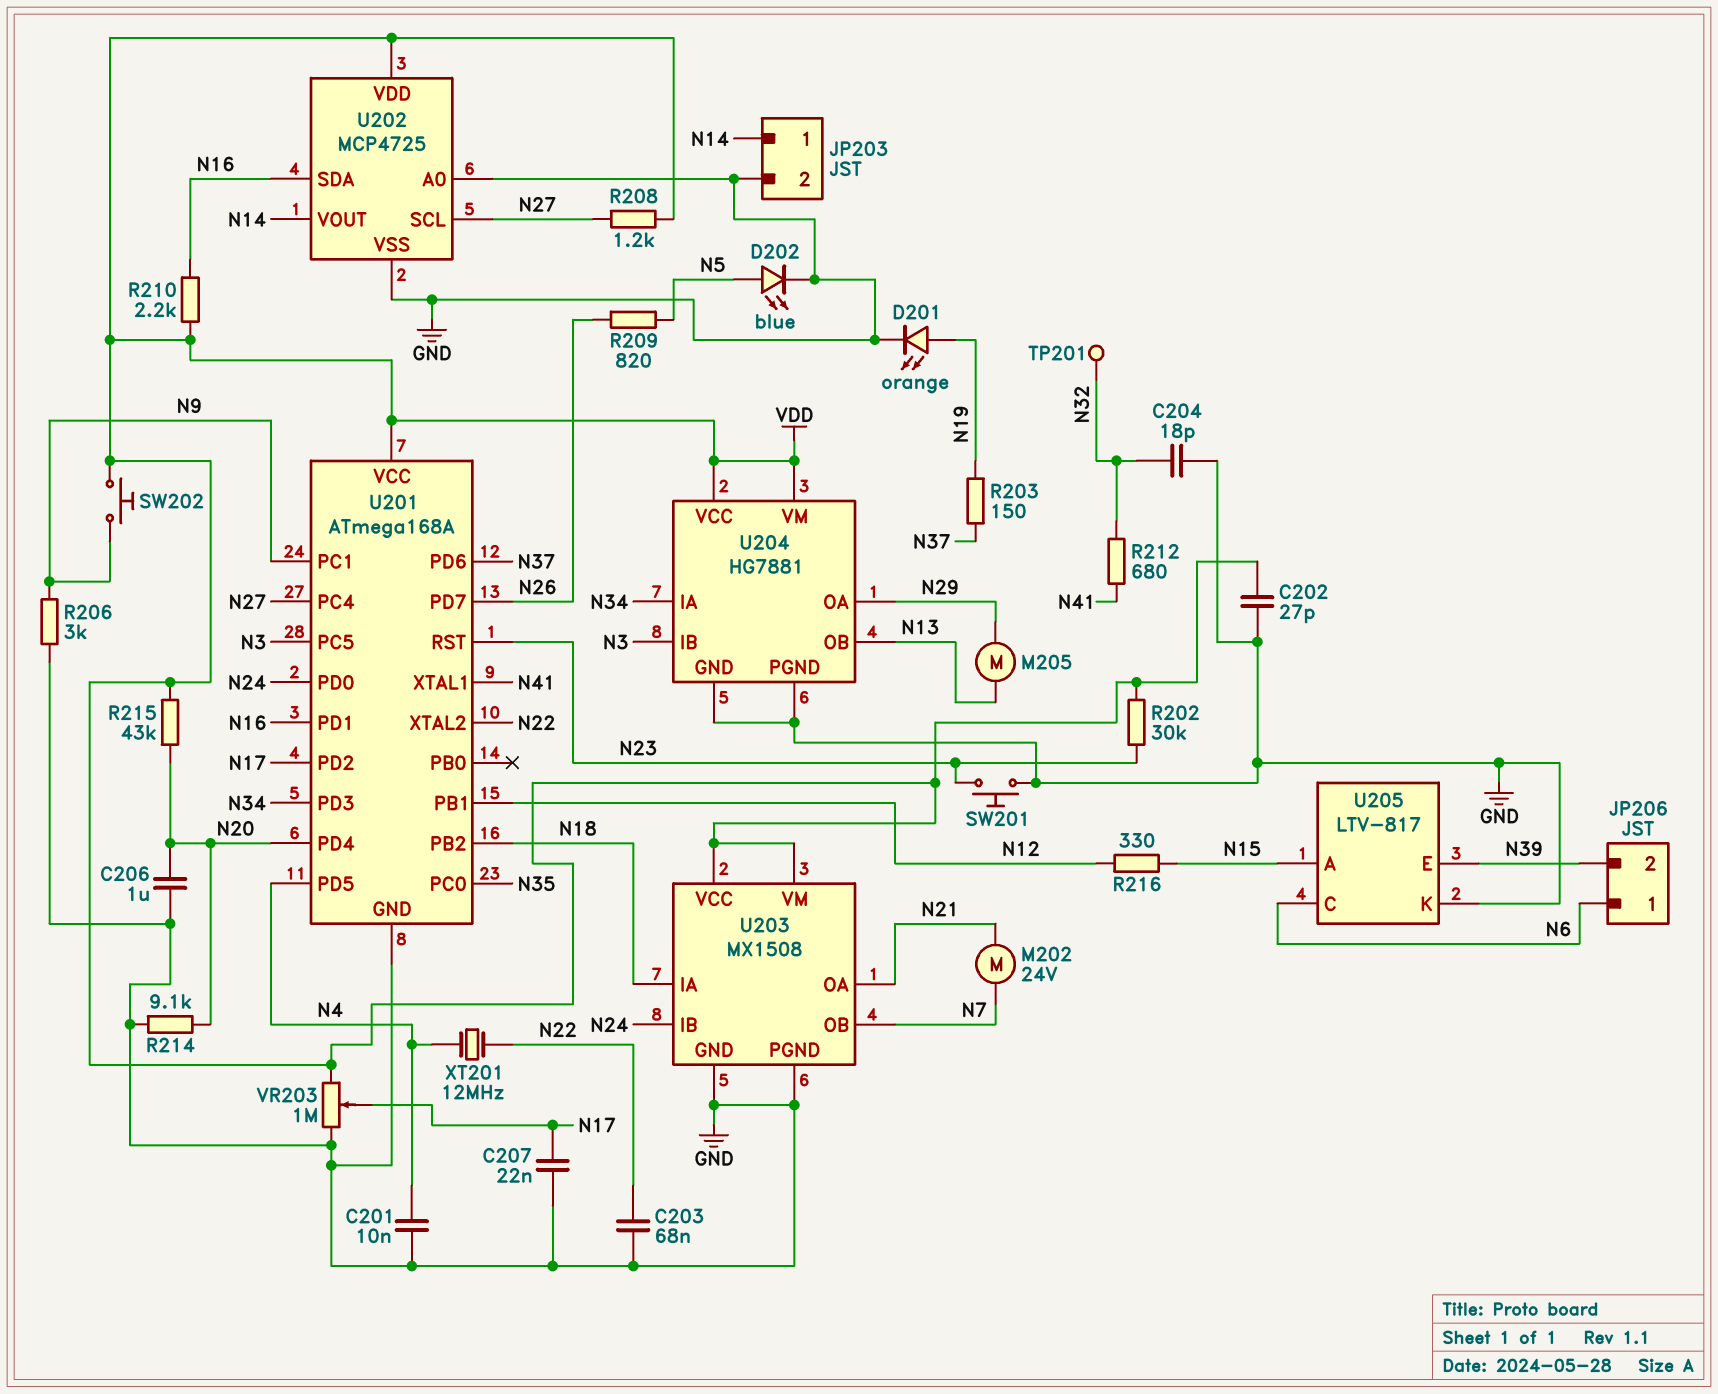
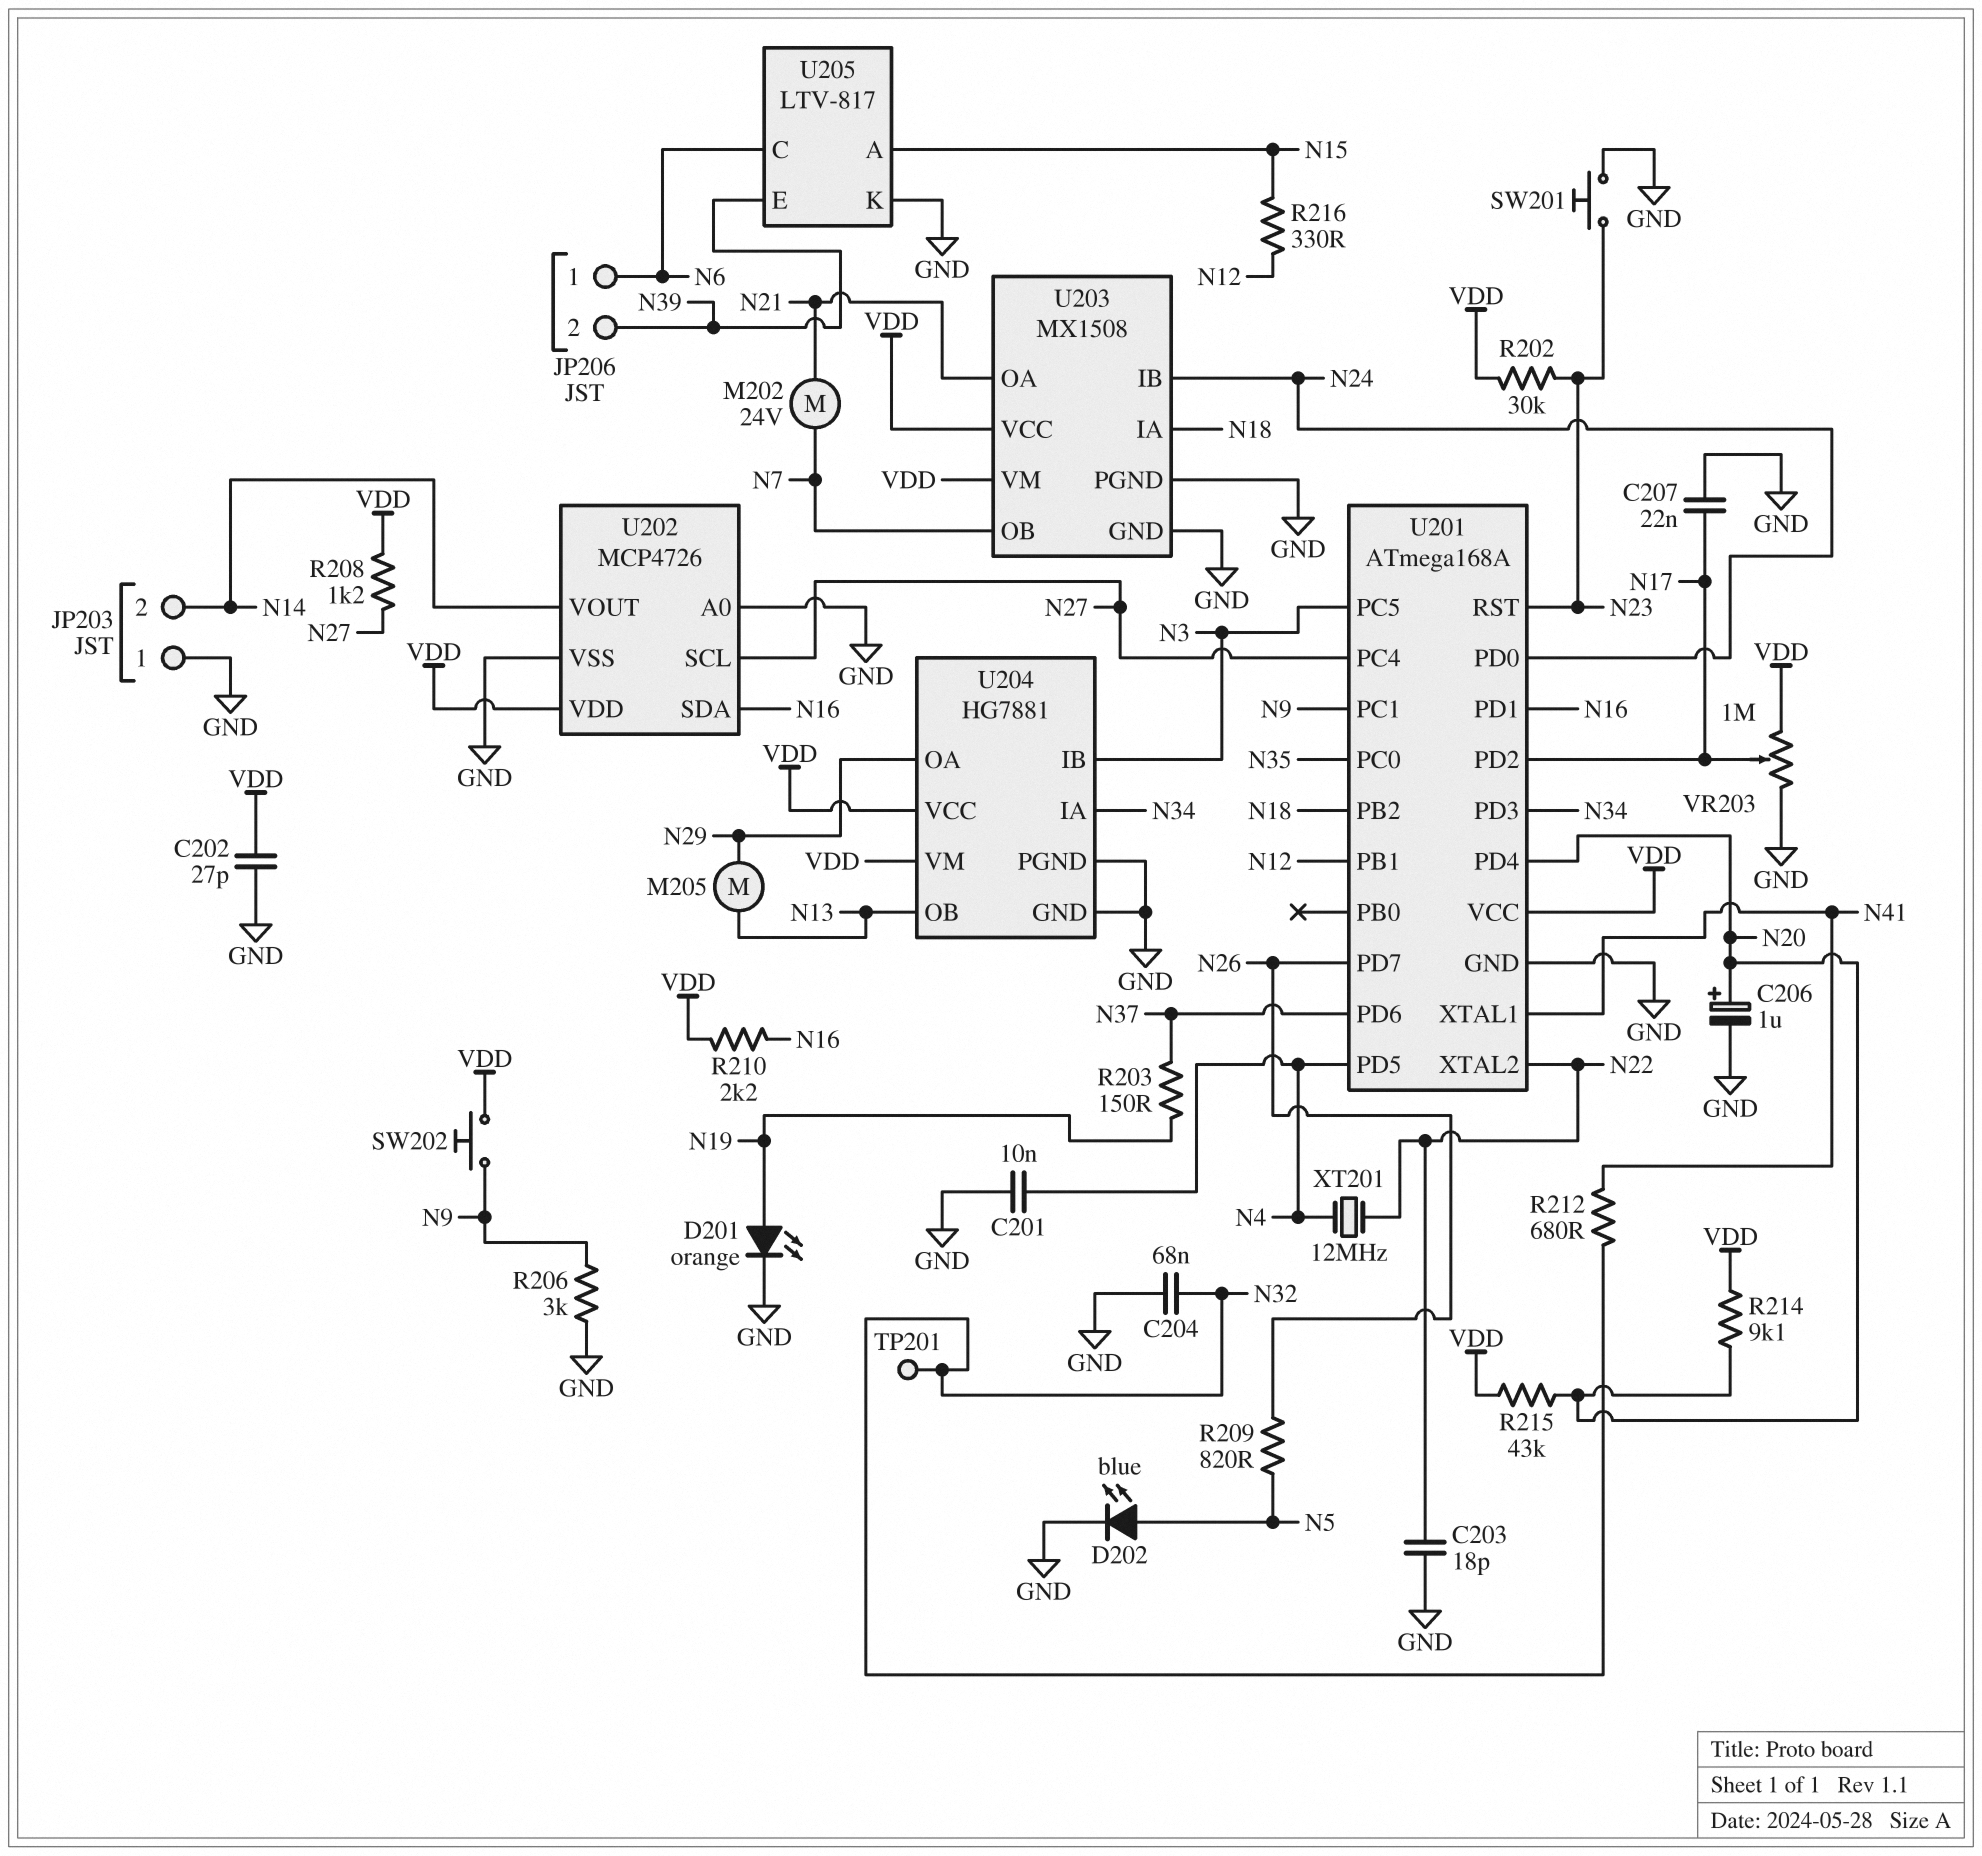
C203: 68nF (GND, N22) -> 18pF (GND, N22)
C204: 18pF (GND, N32) -> 68nF (GND, N32)
C206: 1uF (GND, N20) -> 1uF (plus N20, minus GND)
JP203 pin 1: N14 -> GND
JP203 pin 2: GND -> N14
R214: 9.1k (GND, N20) -> 9.1k (N20, VDD)
U202: MCP4725 -> MCP4726

